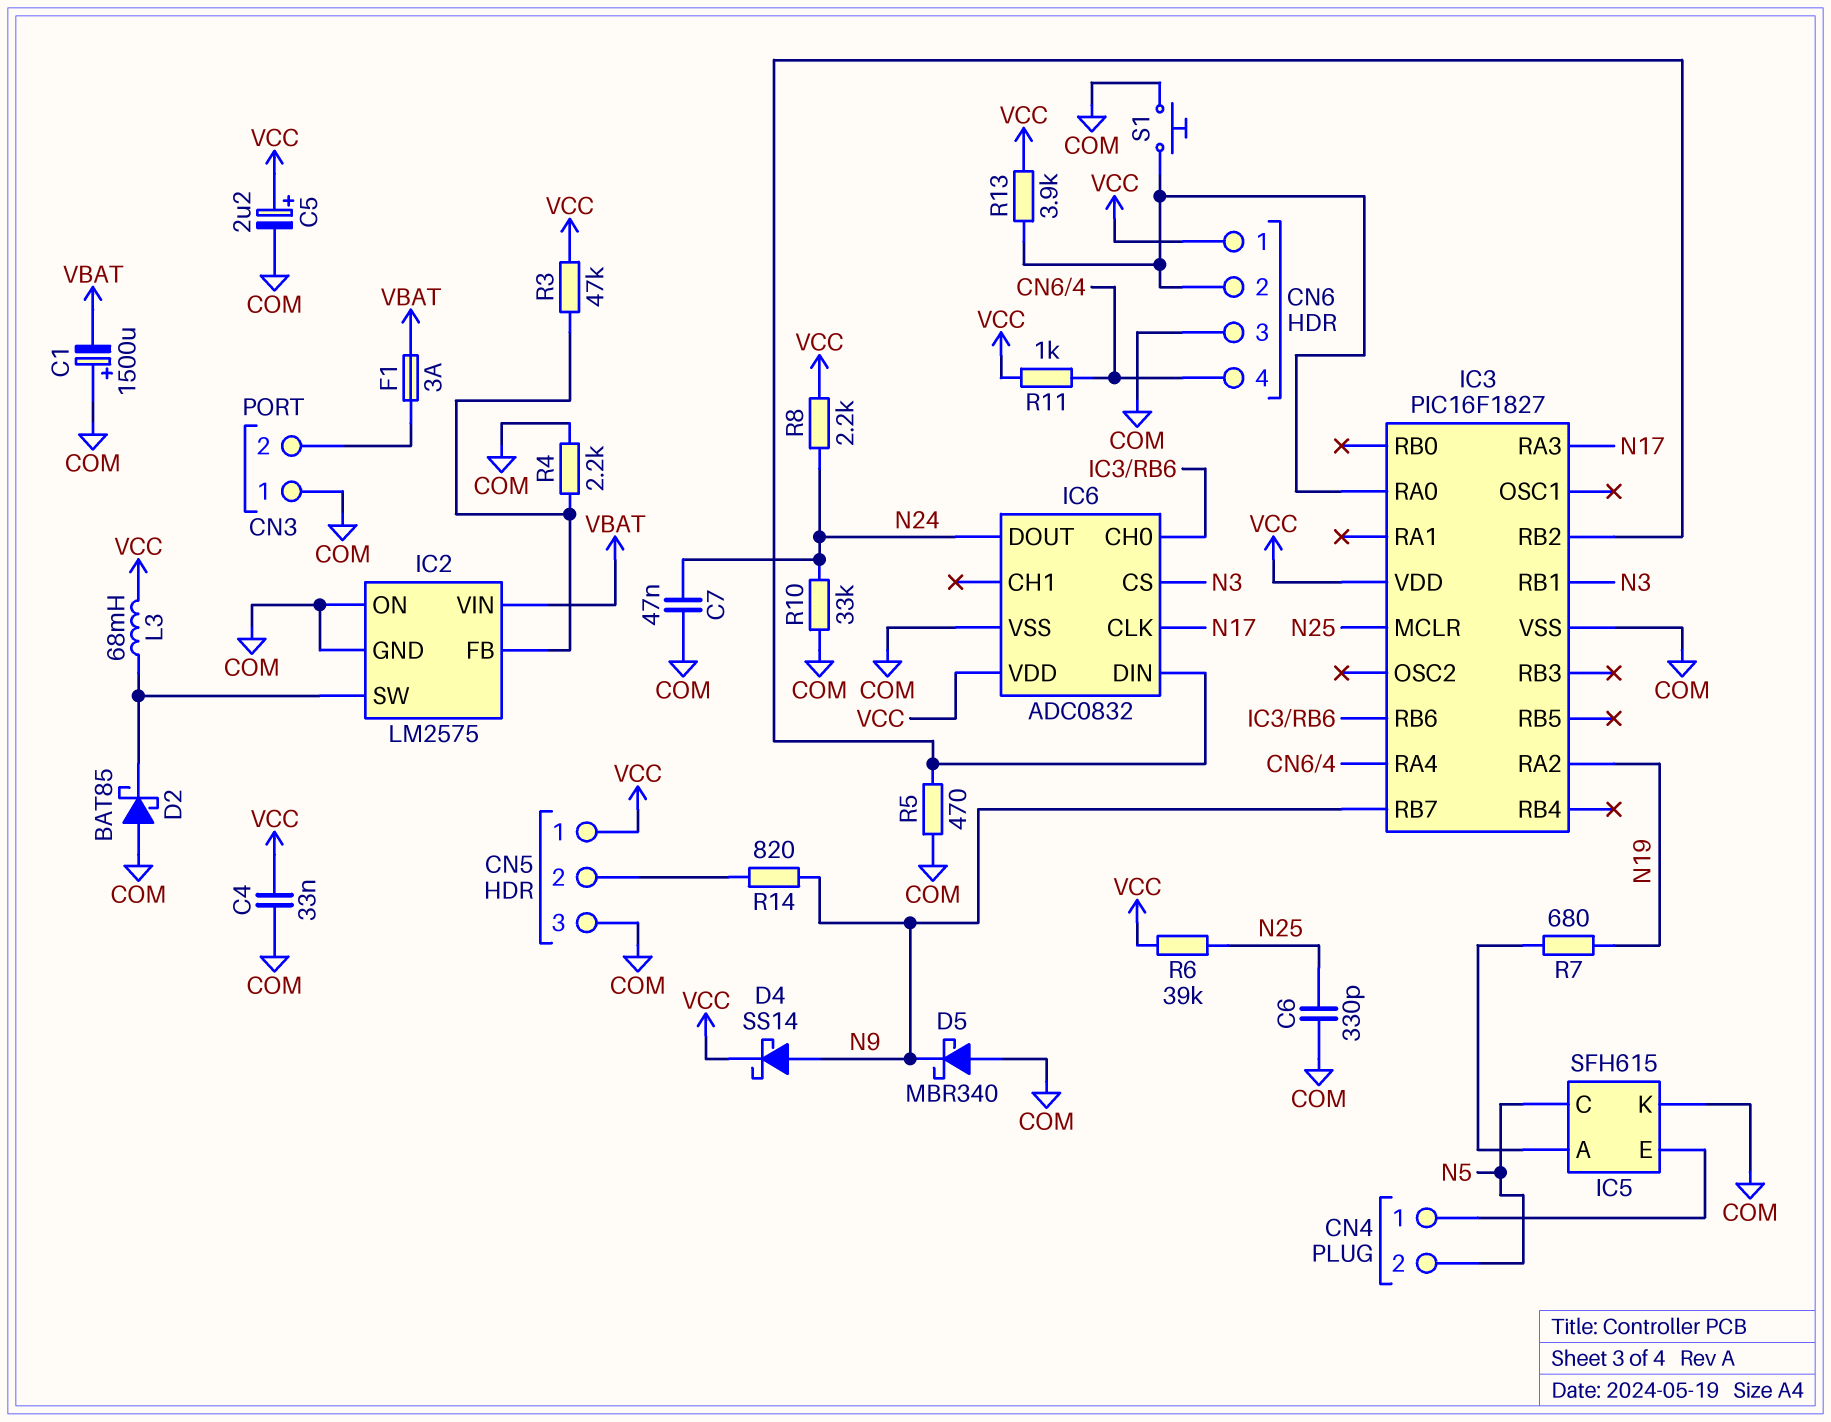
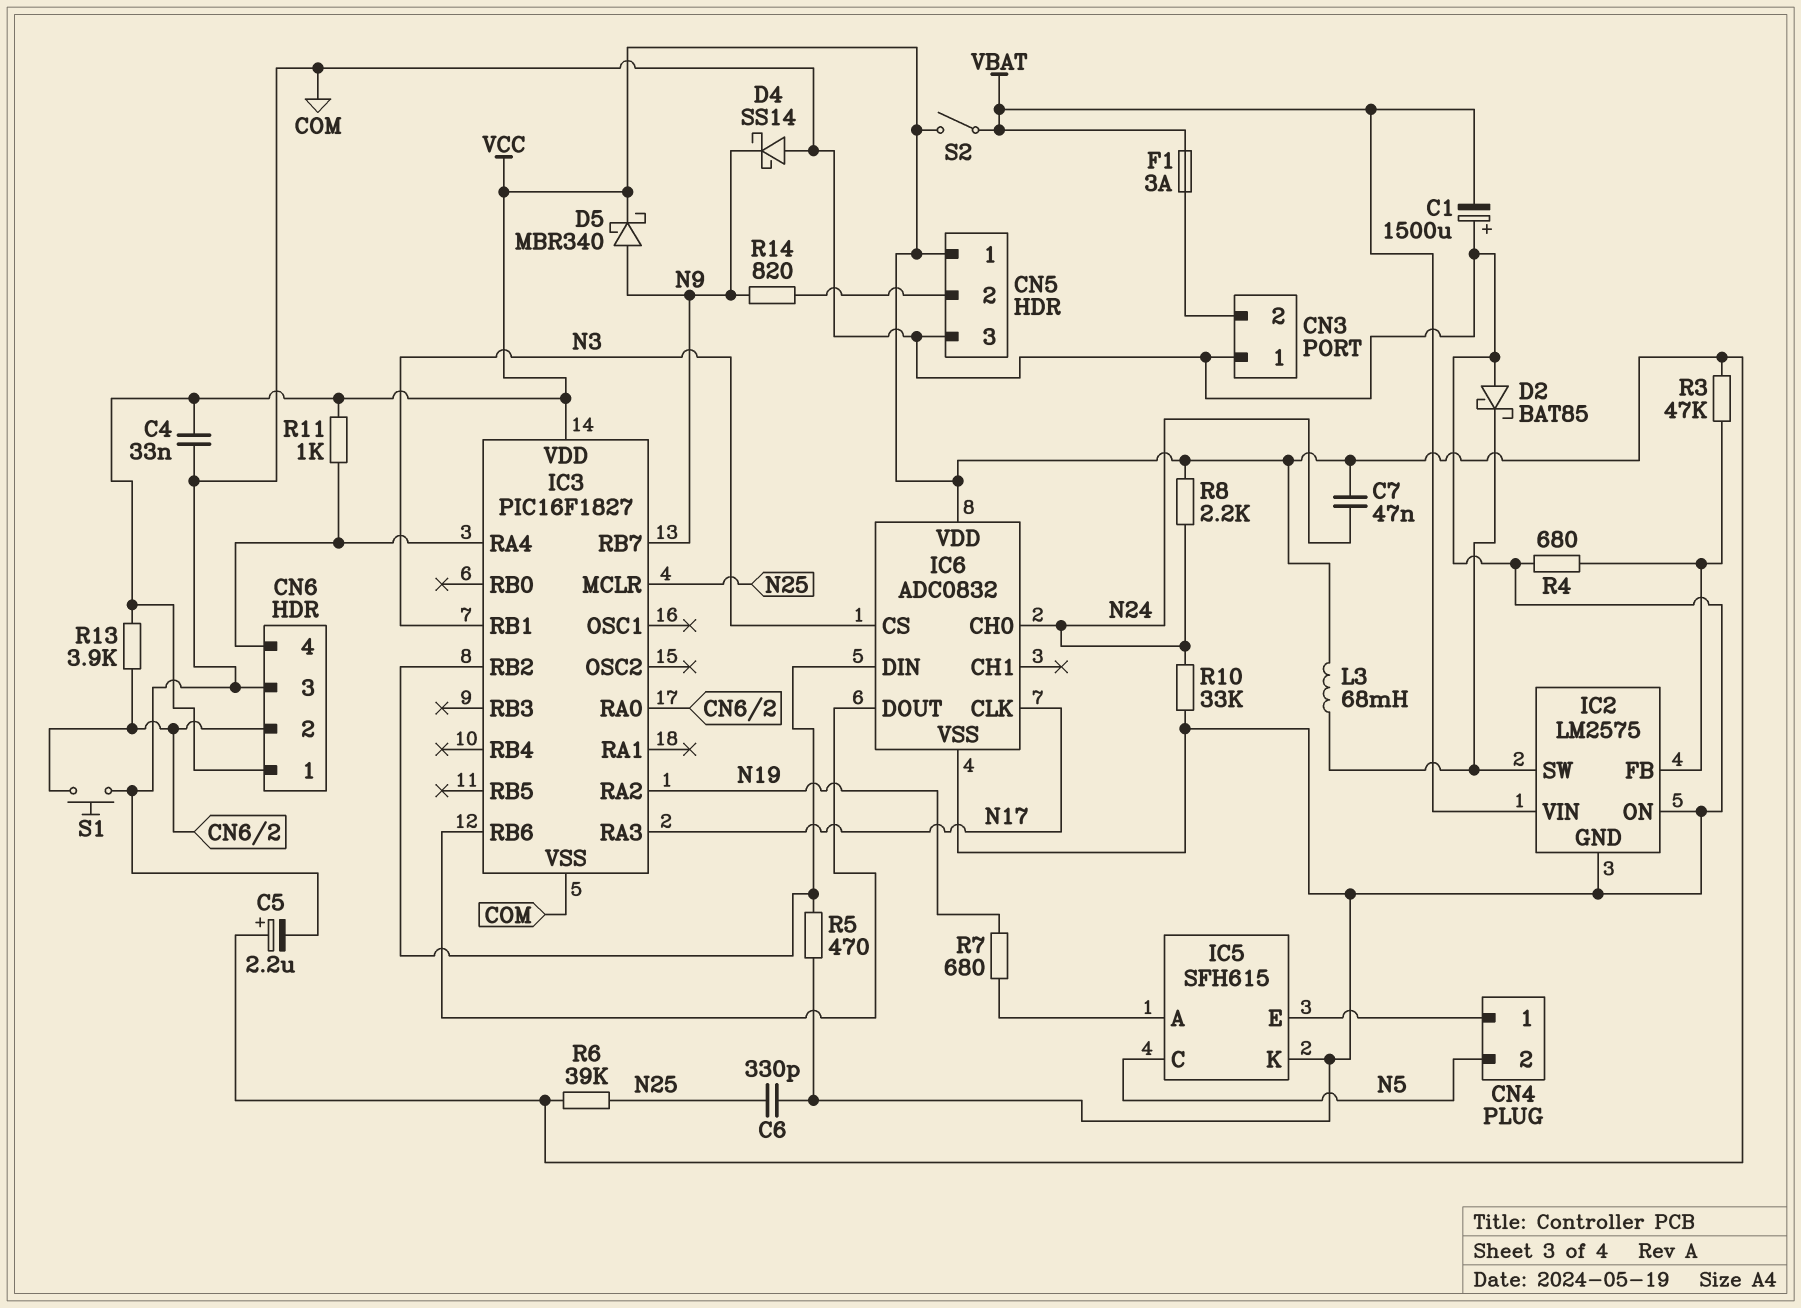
C7: 47nF (COM, N24) -> 47nF (N24, VCC)
D4: schottky SS14 (A N9, K VCC) -> schottky SS14 (A COM, K N9)
D5: schottky MBR340 (A COM, K N9) -> schottky MBR340 (A N9, K VCC)
IC6 pin CH0: IC3/RB6 -> N24
IC6 pin DOUT: N24 -> IC3/RB6
R4: 2.2k (COM, IC2/FB) -> 680 (COM, IC2/FB)
S2: none -> switch (VBAT, VCC)

